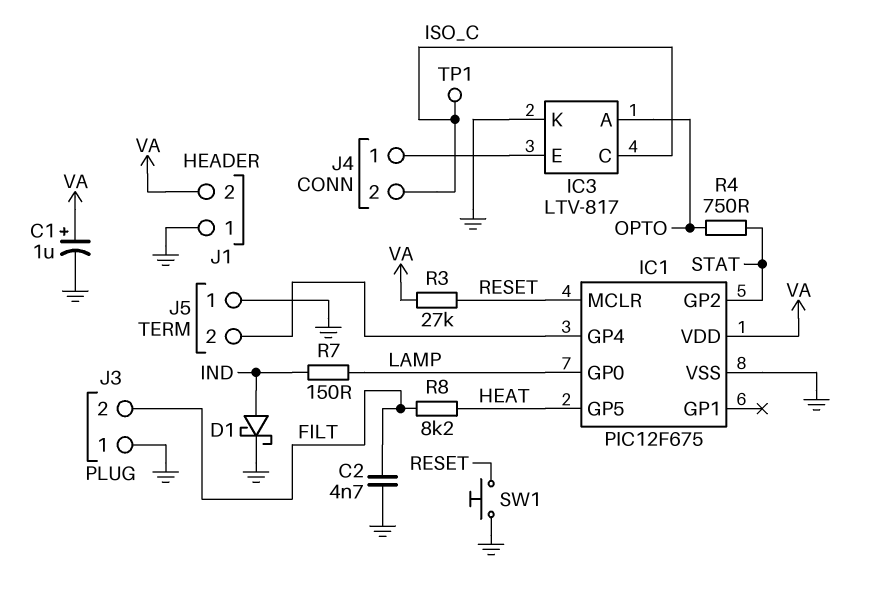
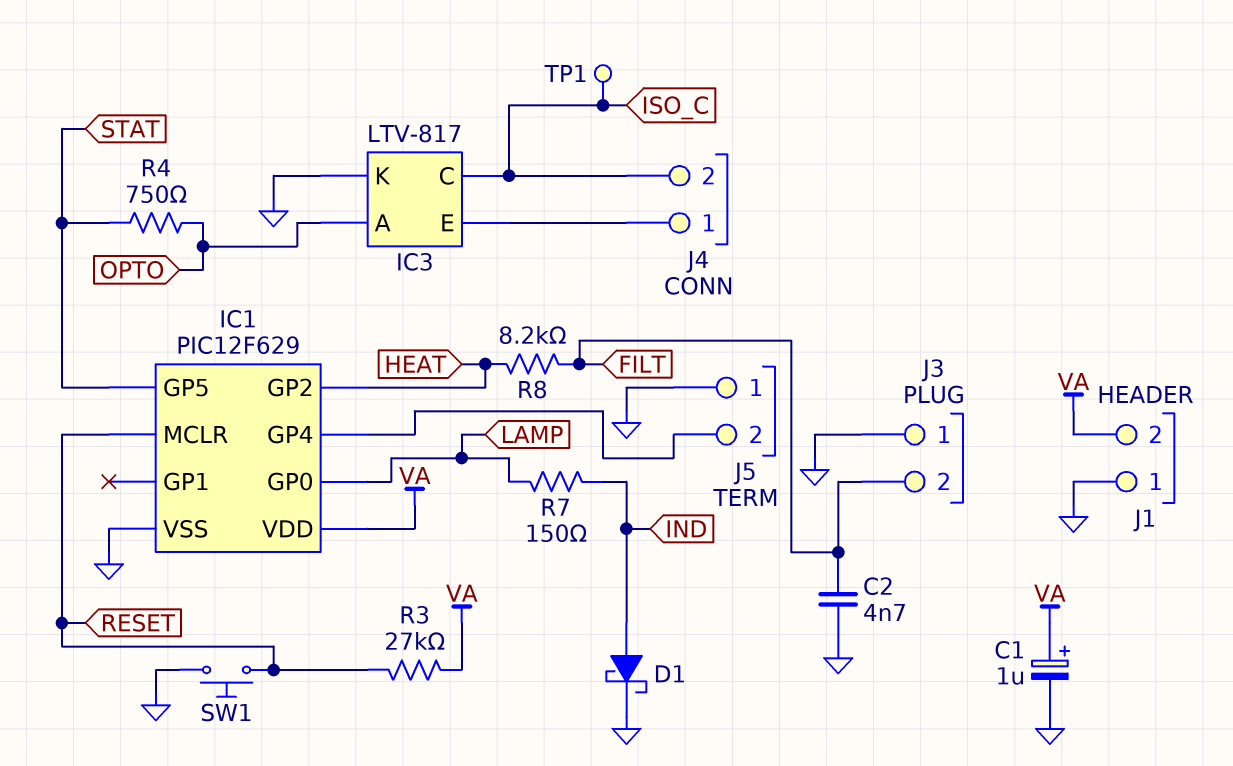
IC1: PIC12F675 -> PIC12F629
IC1 pin GP2: STAT -> HEAT
IC1 pin GP5: HEAT -> STAT

